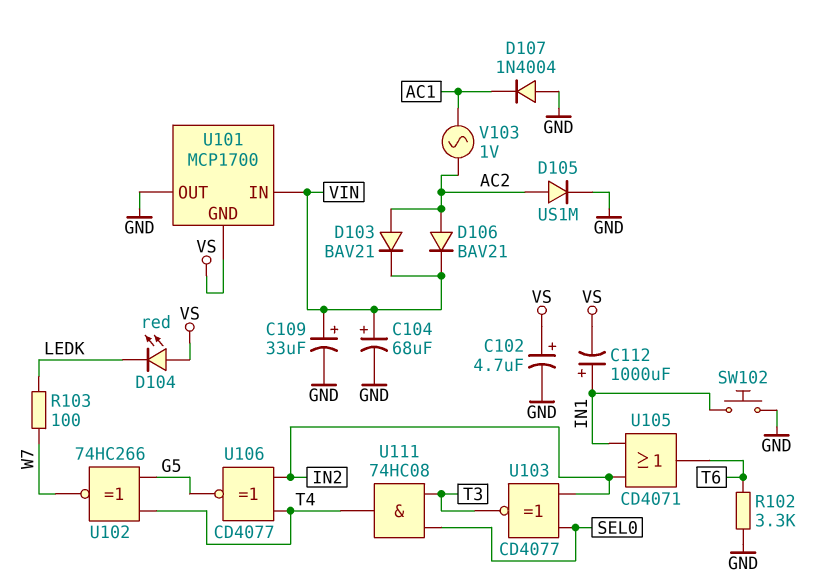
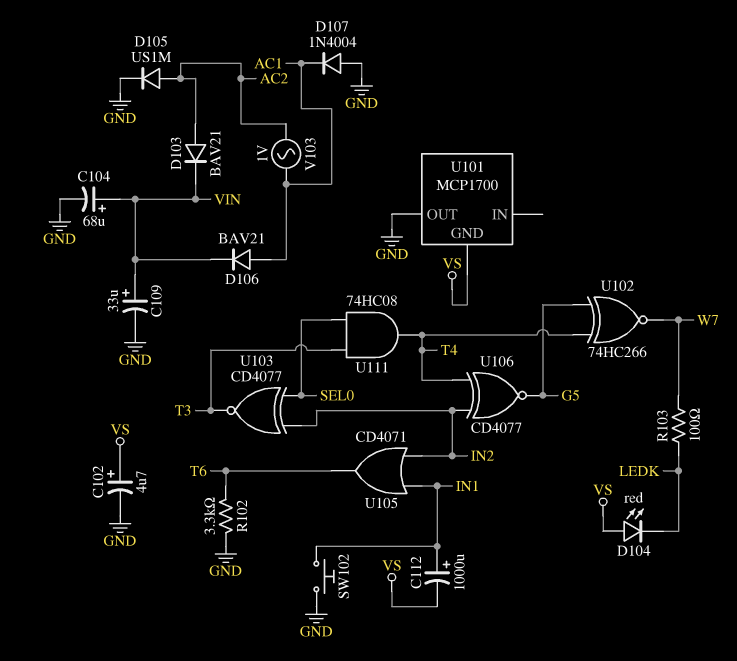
D106: diode BAV21 (A AC2, K VIN) -> diode BAV21 (A AC1, K VIN)
U101 pin IN: VIN -> none

